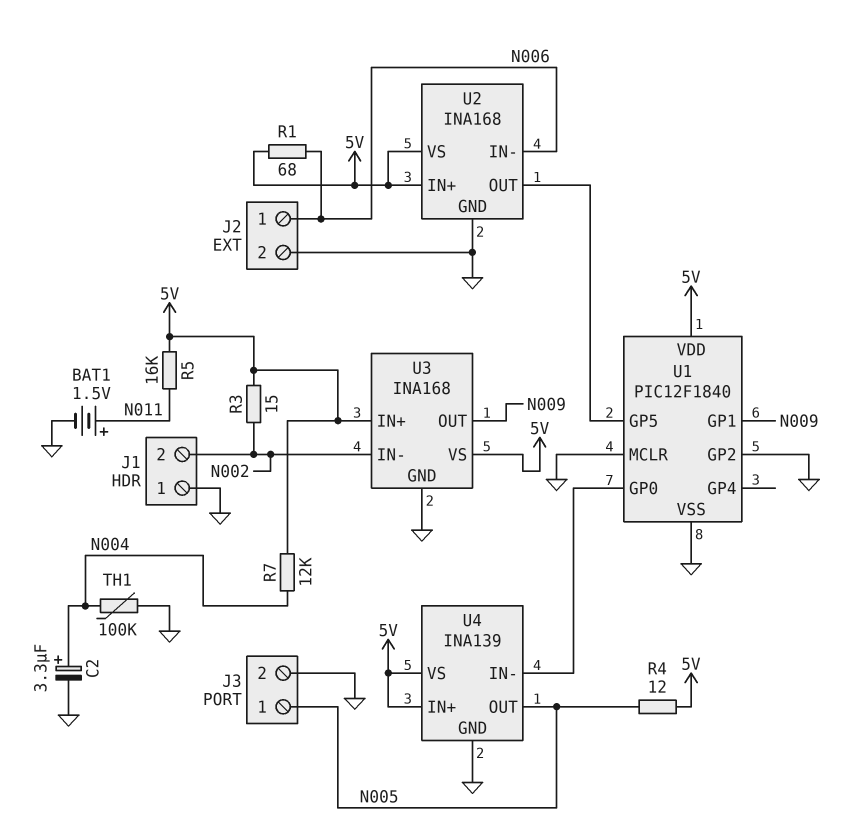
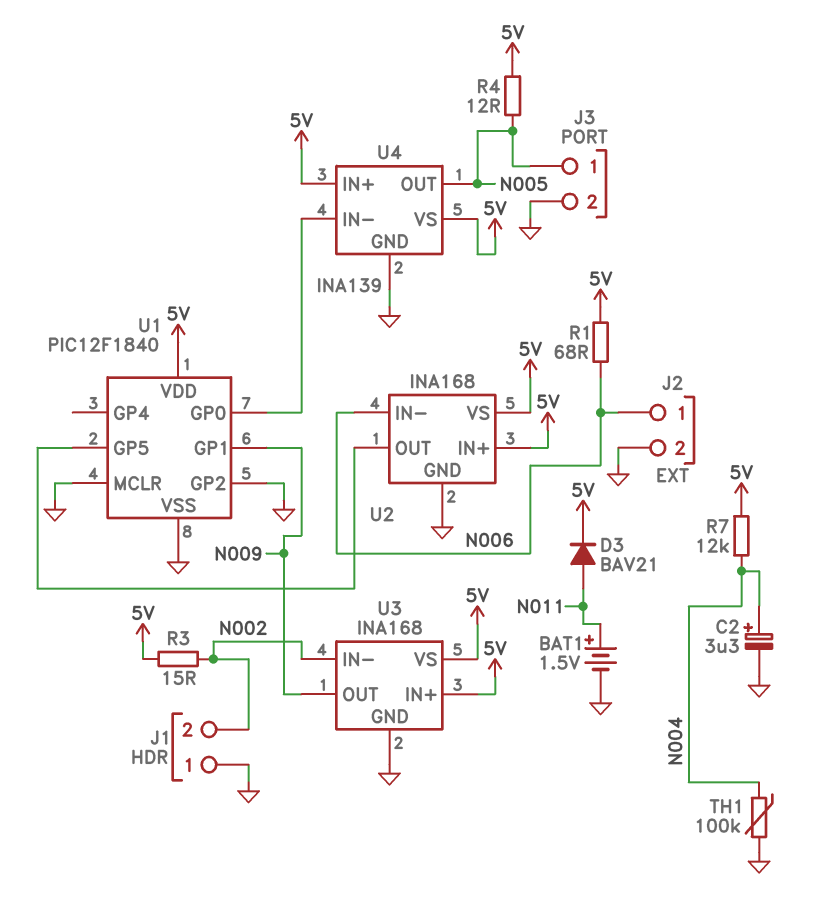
D3: none -> diode BAV21 (A N011, K 5V)
R5: 16k (5V, N011) -> none

